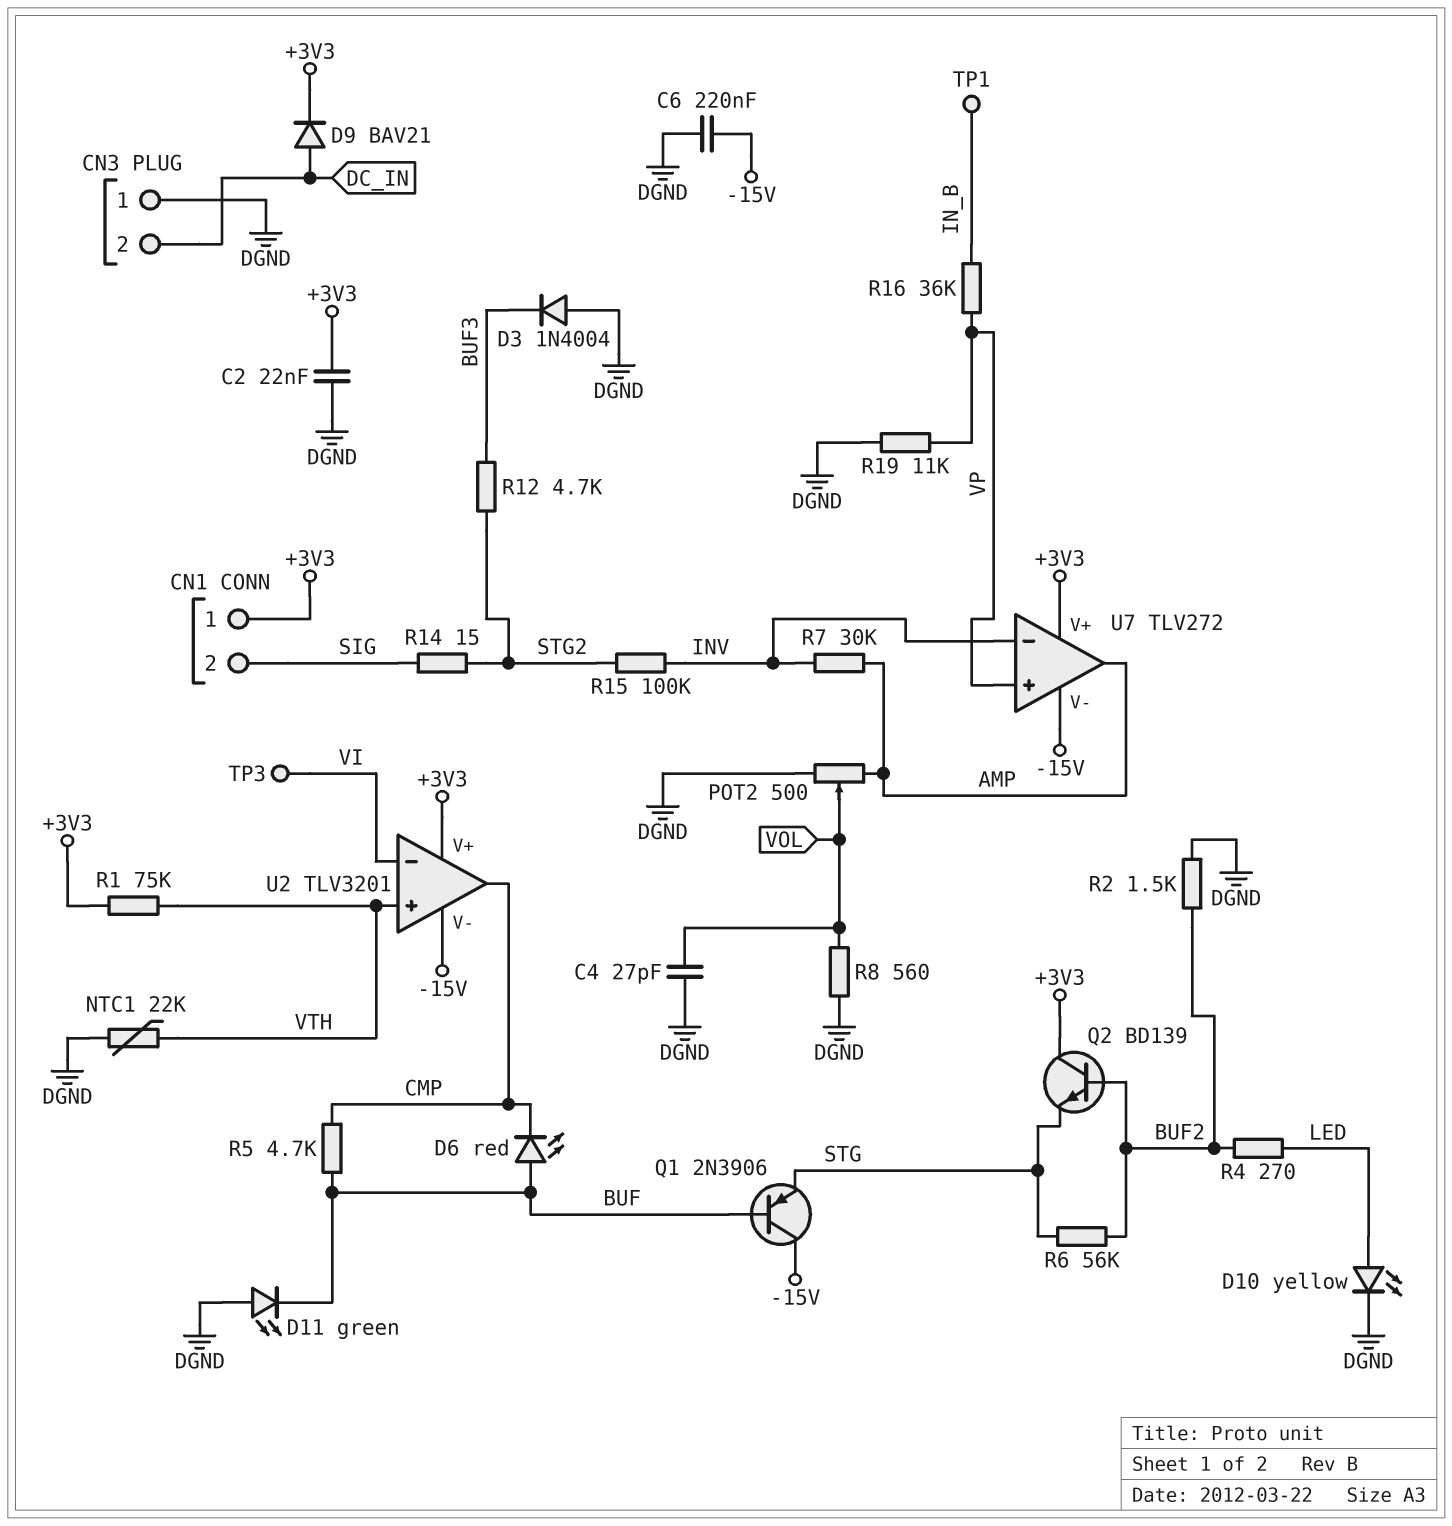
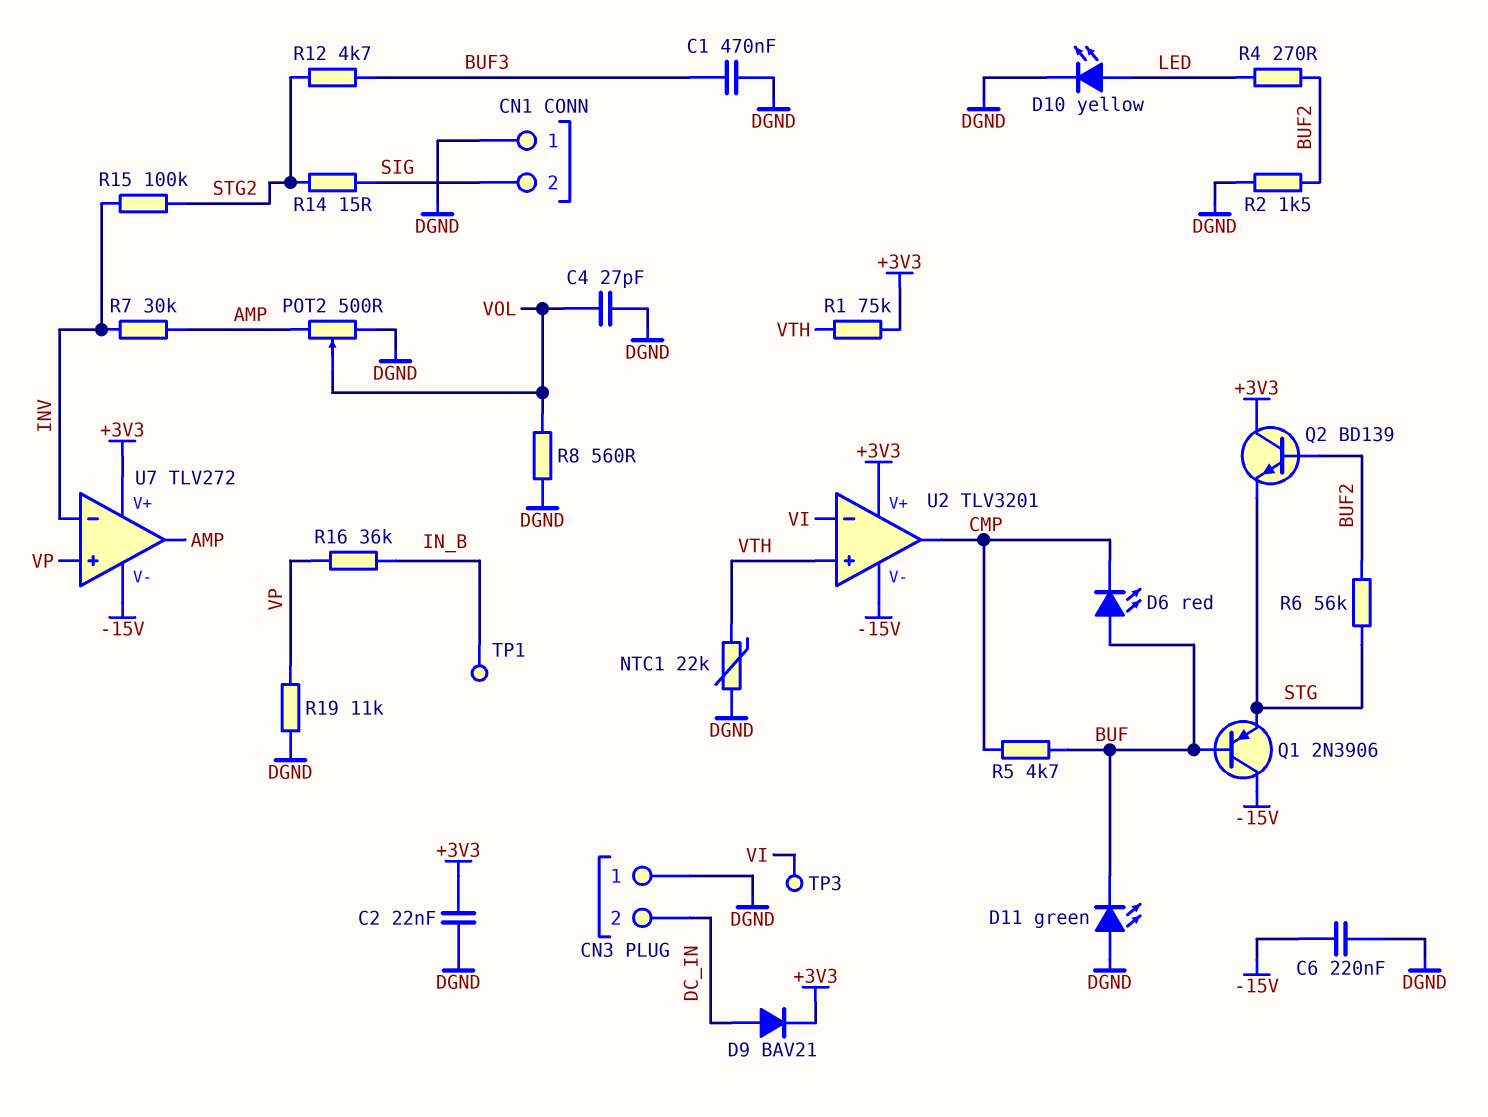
C1: none -> 470nF (BUF3, DGND)
CN1 pin 1: +3V3 -> DGND
D3: diode 1N4004 (A DGND, K BUF3) -> none

